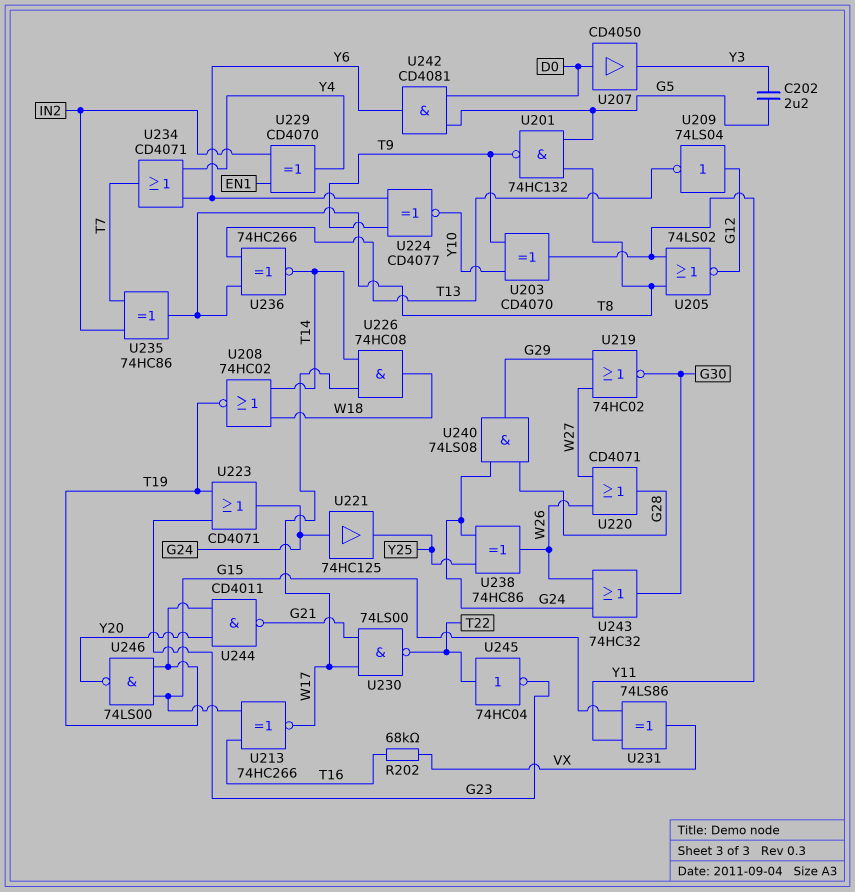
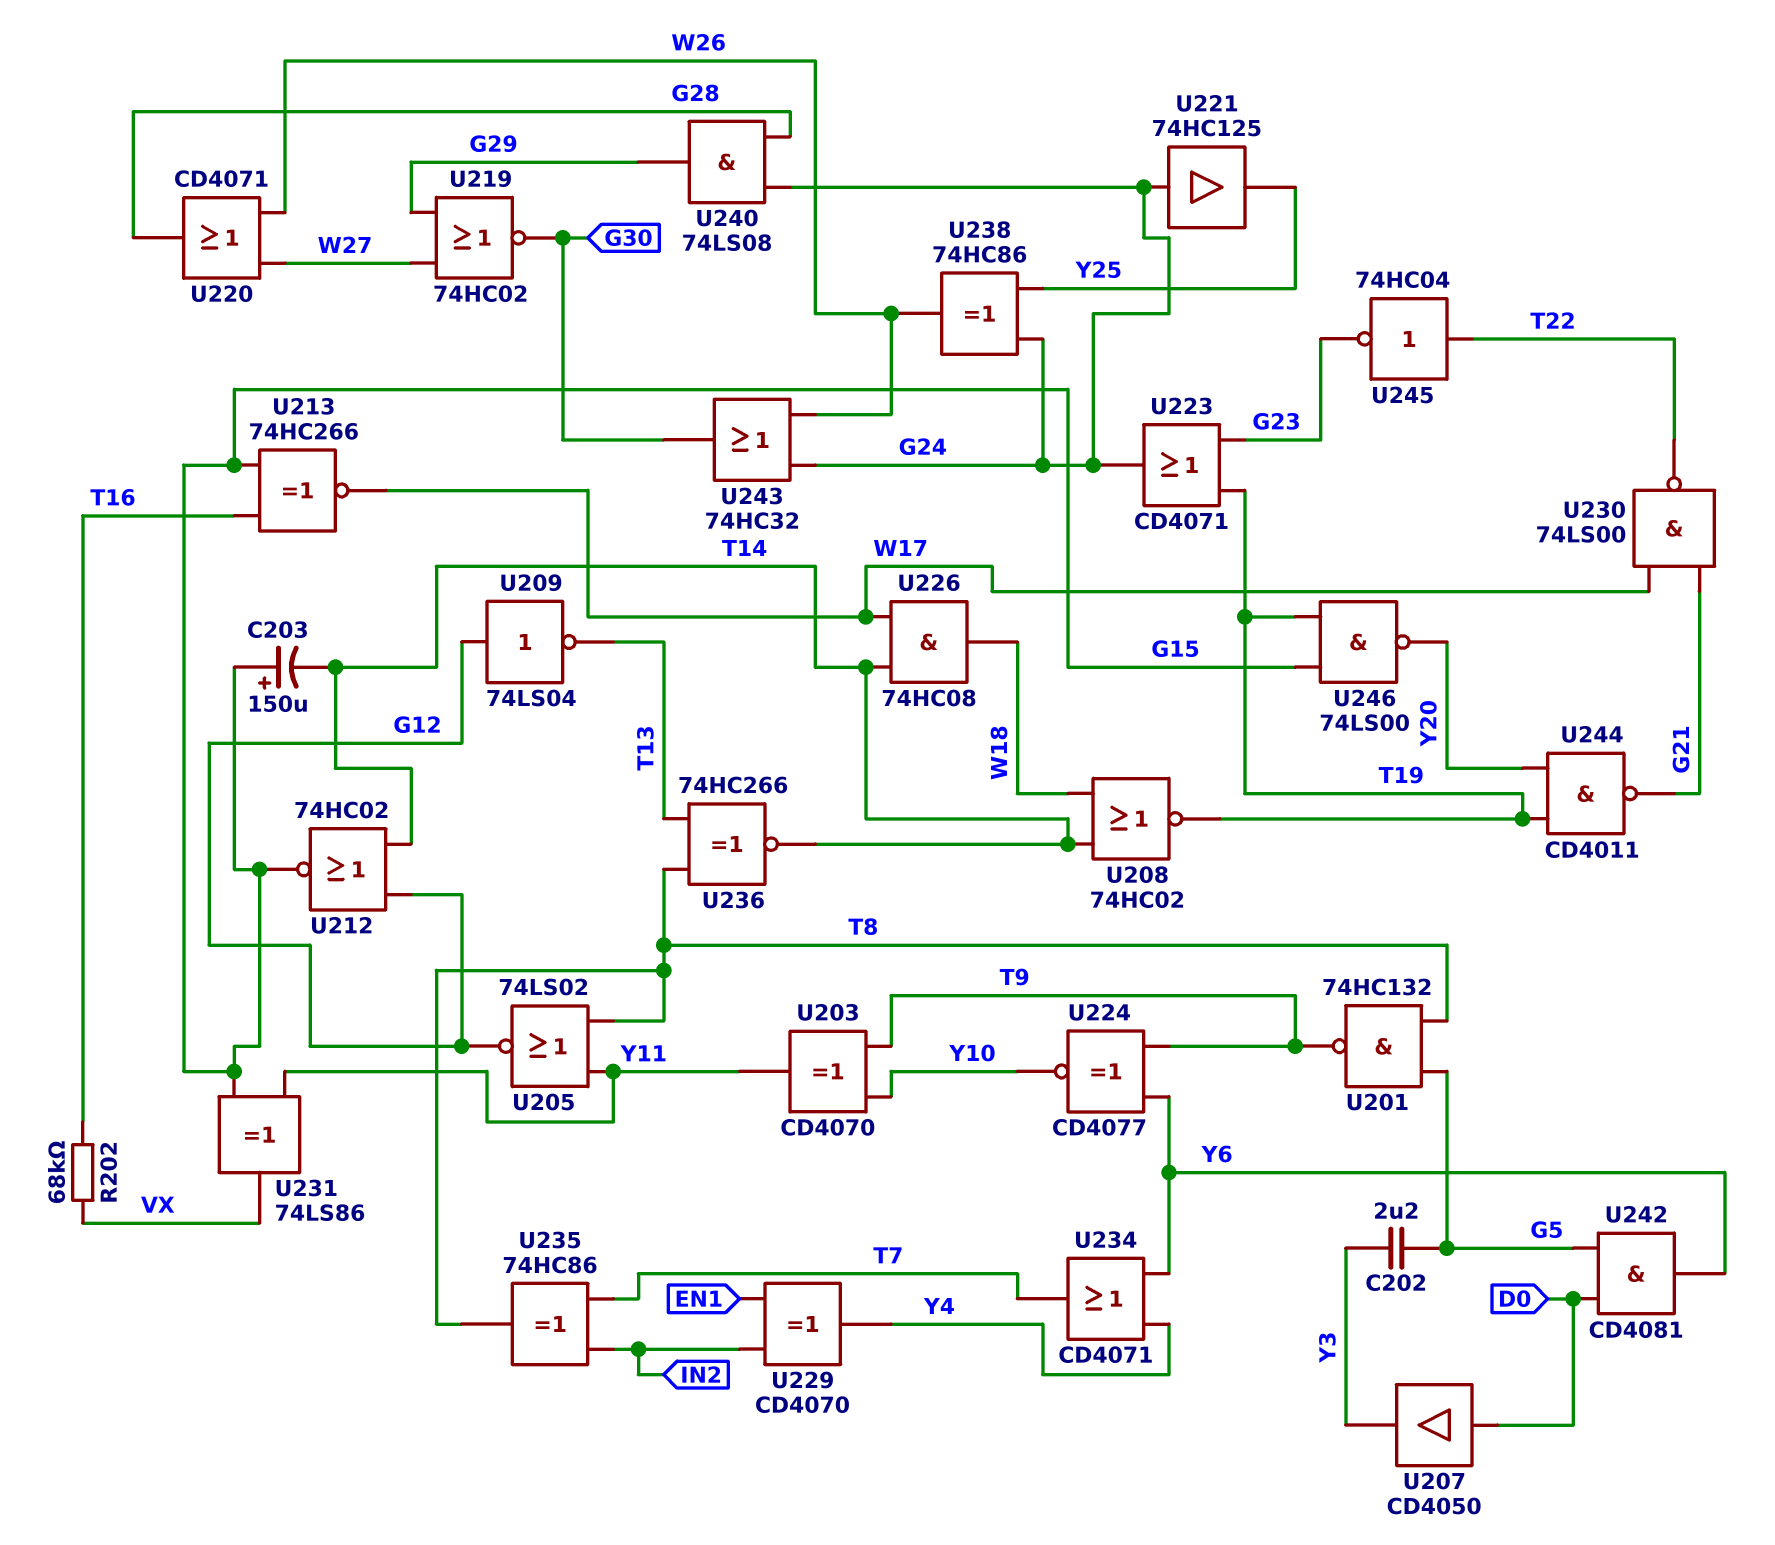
C203: none -> 150uF (plus G15, minus T14)
U212: none -> NOR 74HC02 (in G12, in T14, out G15)

